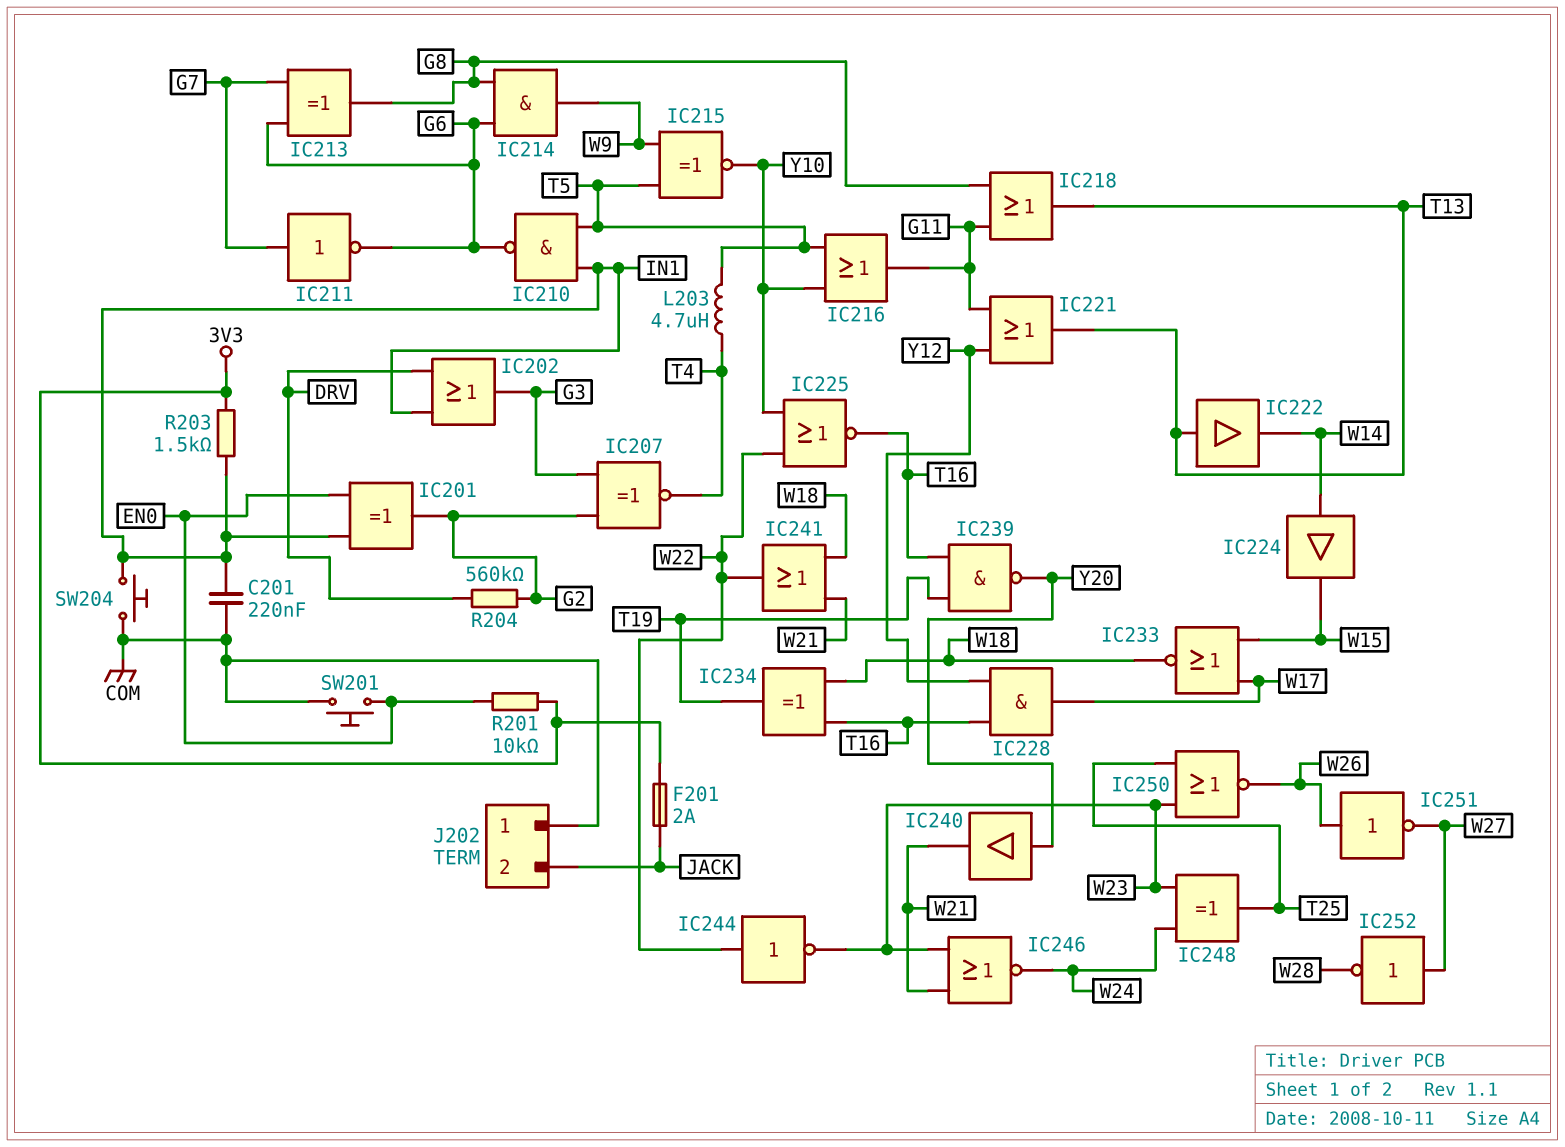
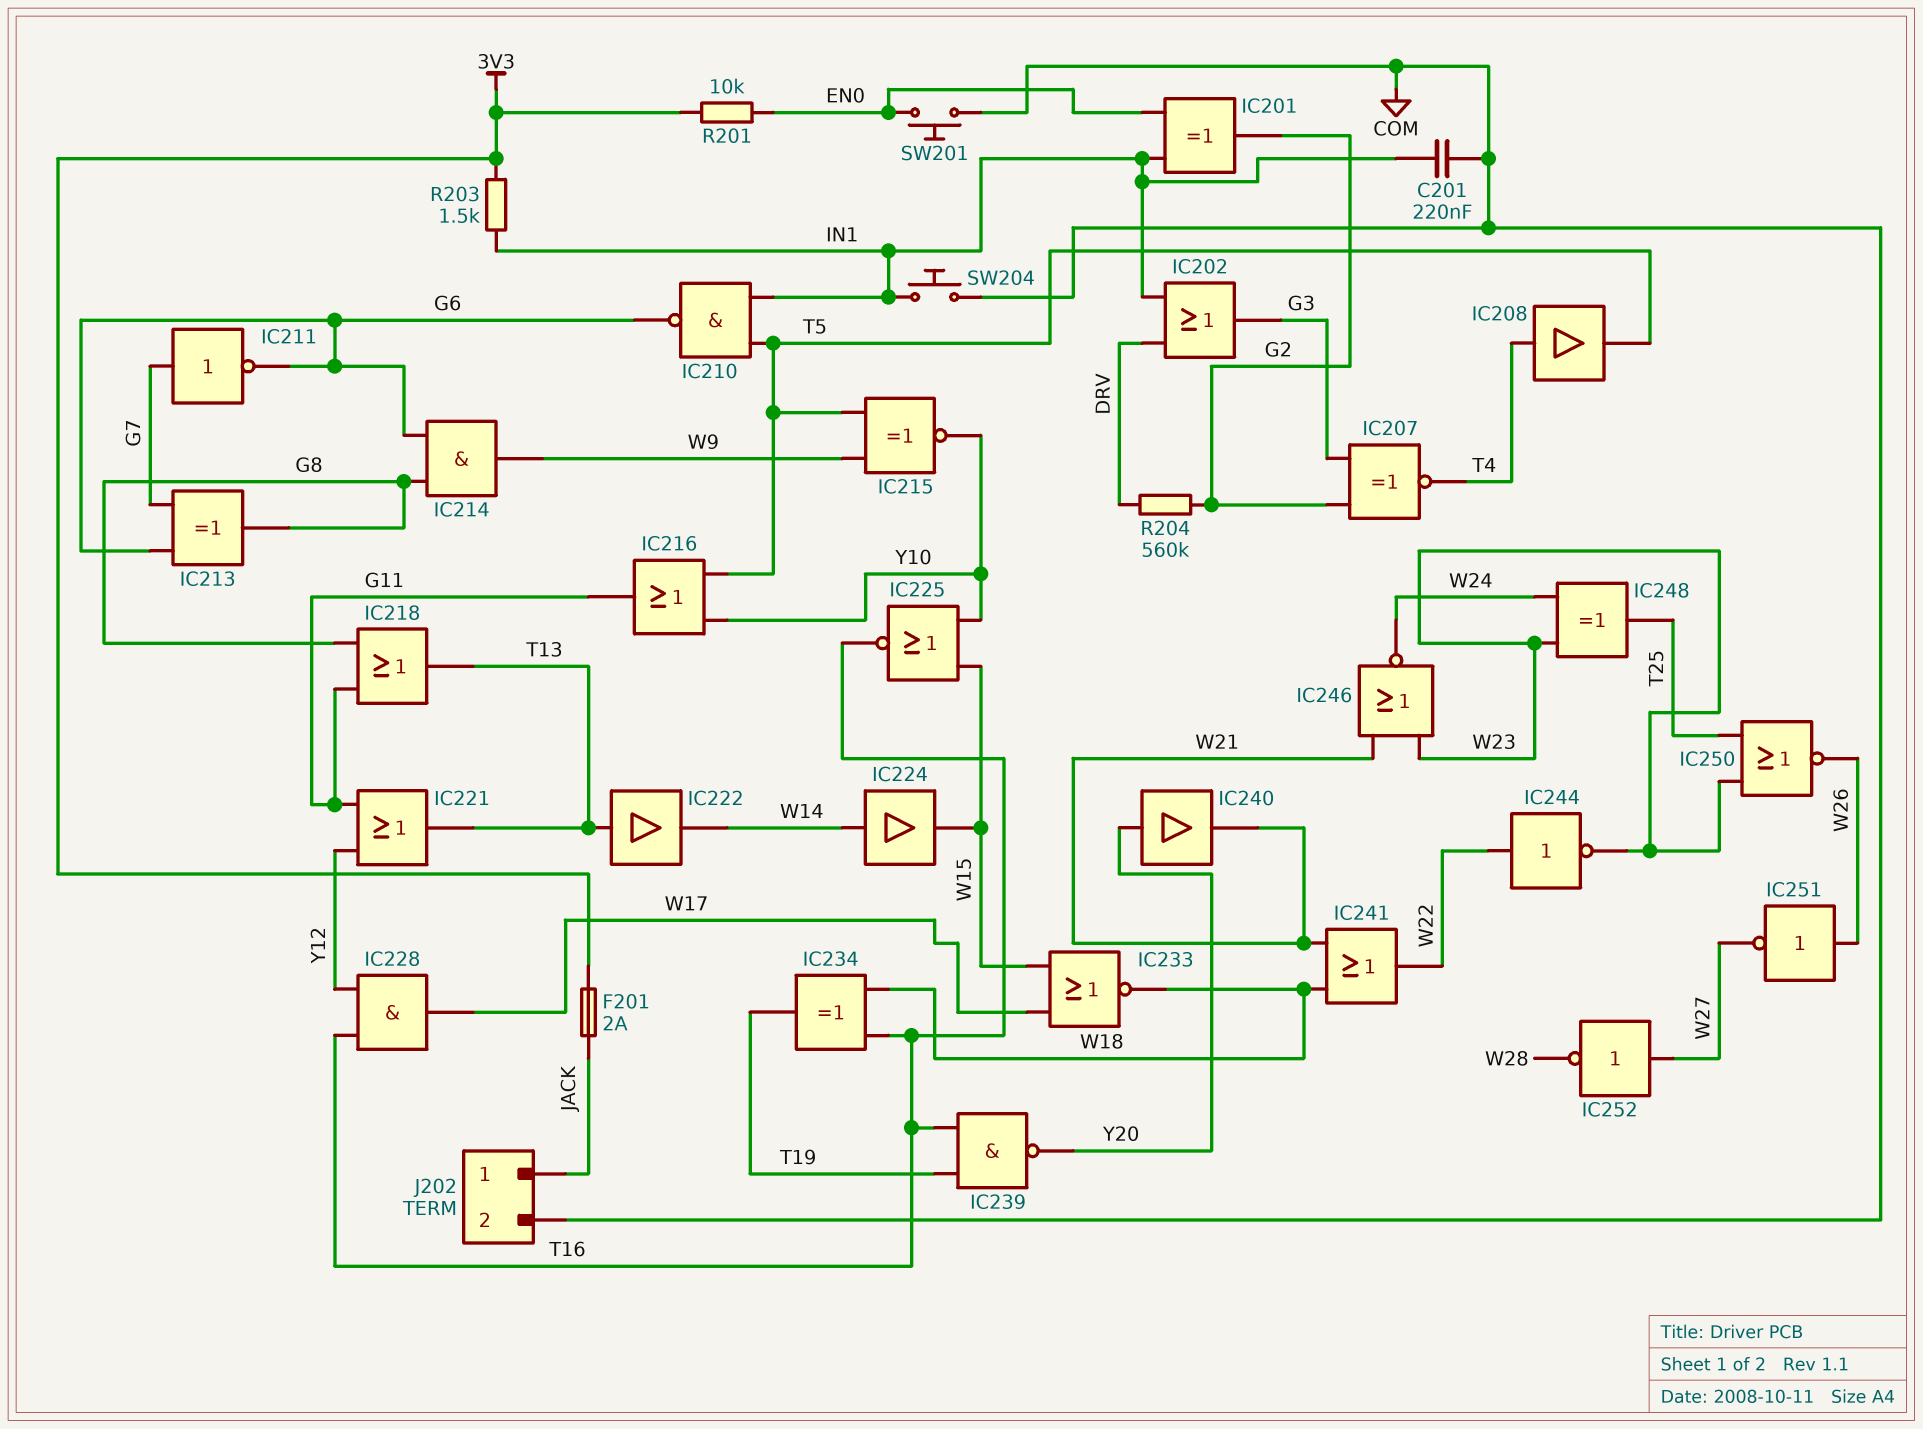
IC208: none -> buffer (in T4, out T5)
IC225: NOR (in W22, in Y10, out T16) -> NOR (in W15, in Y10, out T16)
J202 pin 1: COM -> JACK
J202 pin 2: JACK -> COM
L203: 4.7uH (T4, T5) -> none

